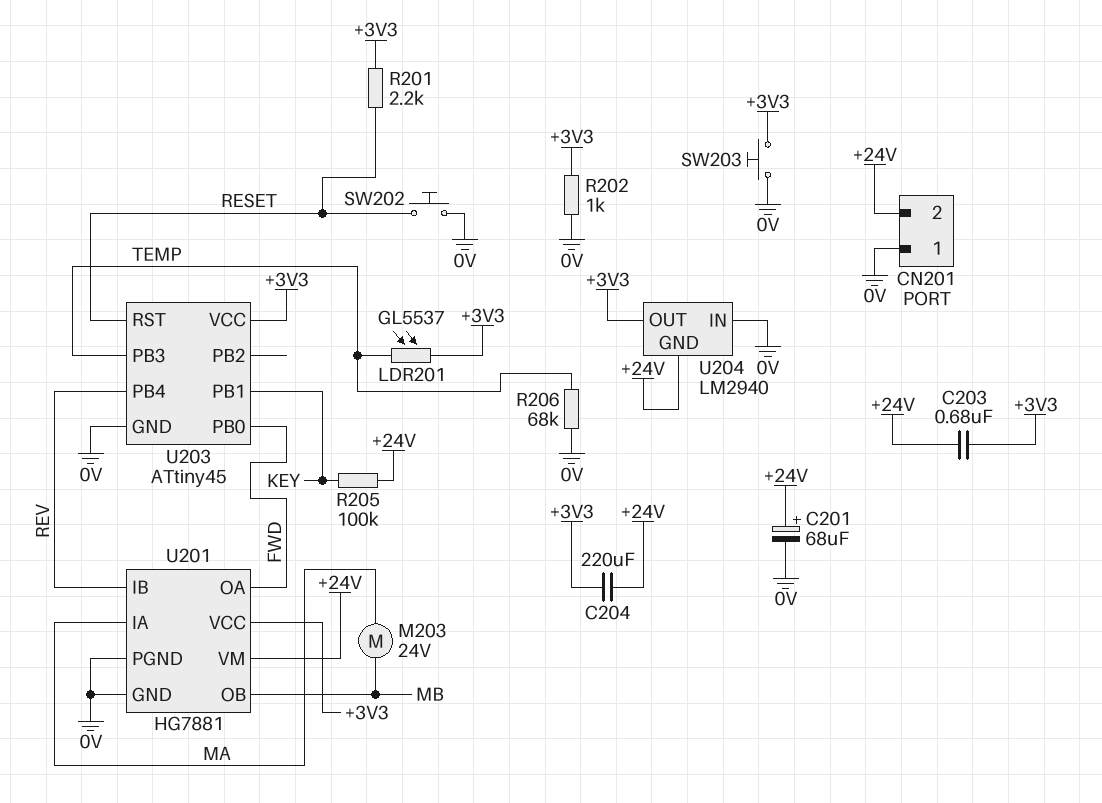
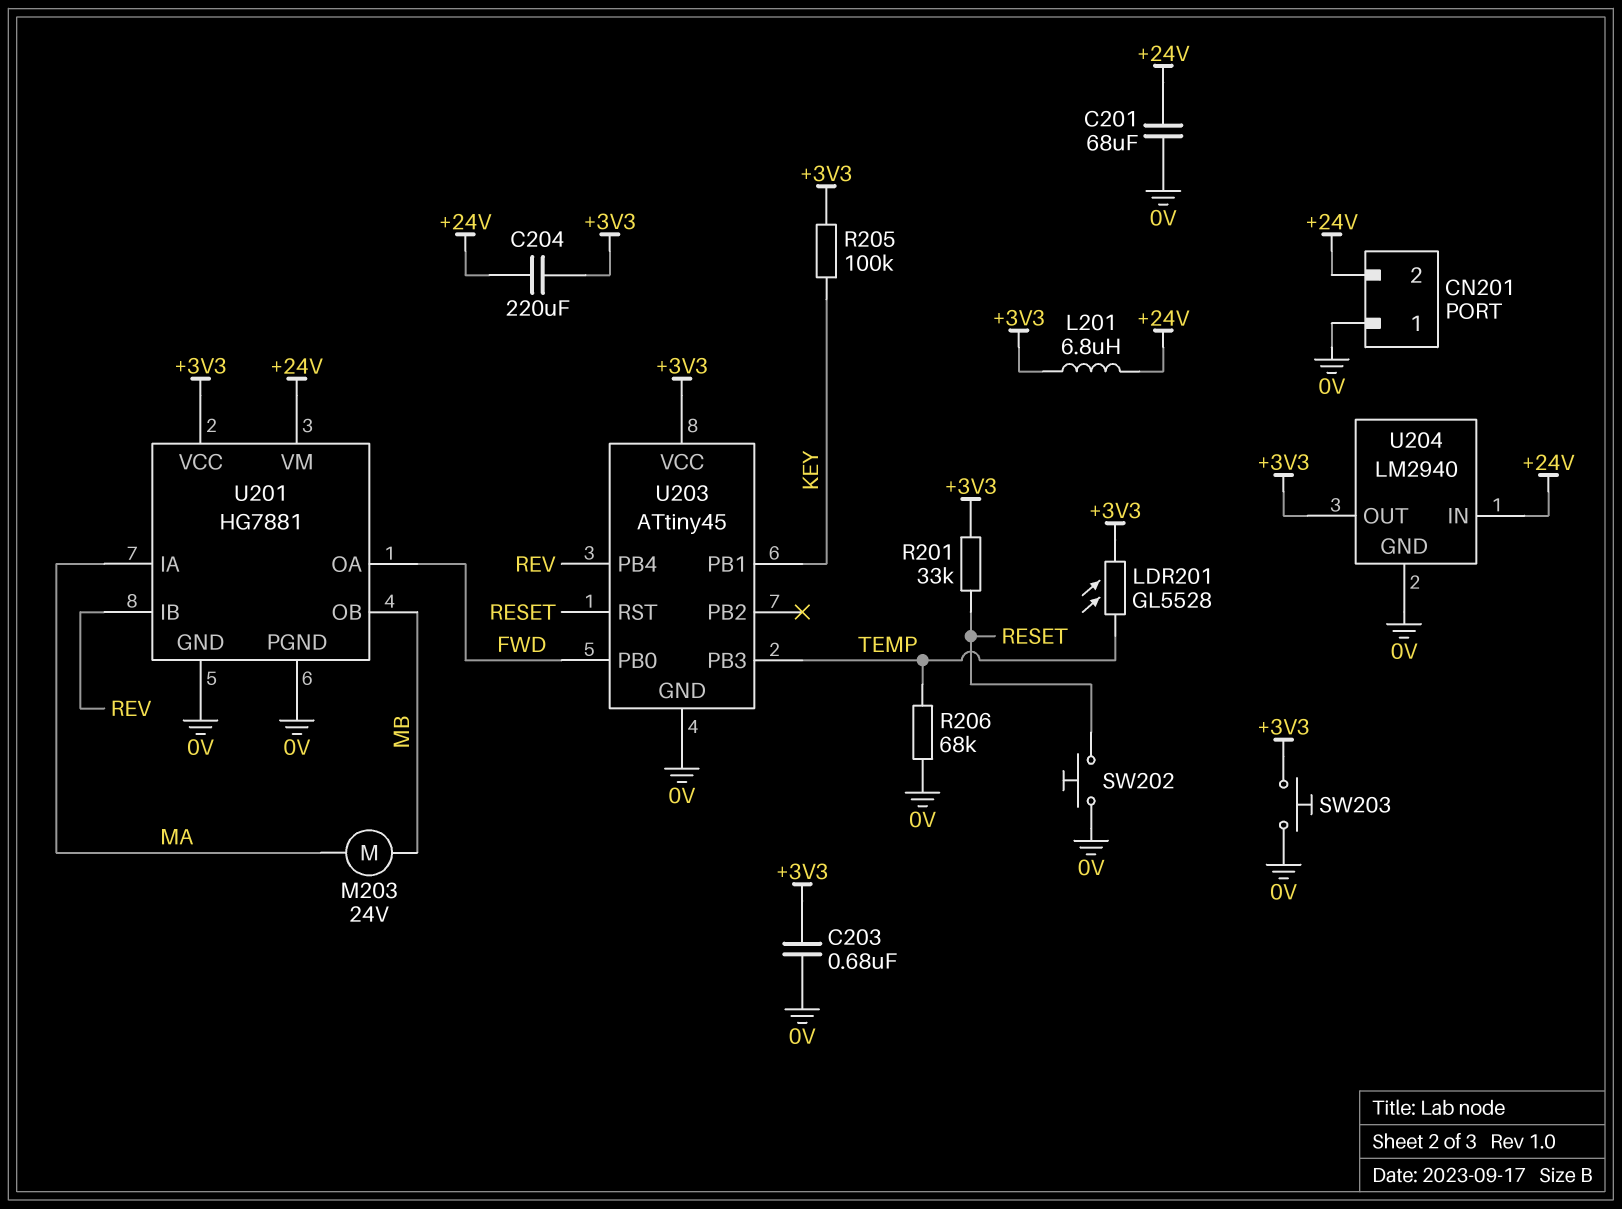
C201: 68uF (plus +24V, minus 0V) -> 68uF (+24V, 0V)
C203: 680nF (+3V3, +24V) -> 680nF (+3V3, 0V)
L201: none -> 6.8uH (+3V3, +24V)
LDR201: GL5537 (+3V3, TEMP) -> GL5528 (+3V3, TEMP)
R201: 2.2k (+3V3, RESET) -> 33k (+3V3, RESET)
R202: 1k (+3V3, 0V) -> none
R205: 100k (+24V, KEY) -> 100k (+3V3, KEY)
U204 pin GND: +24V -> 0V
U204 pin IN: 0V -> +24V

